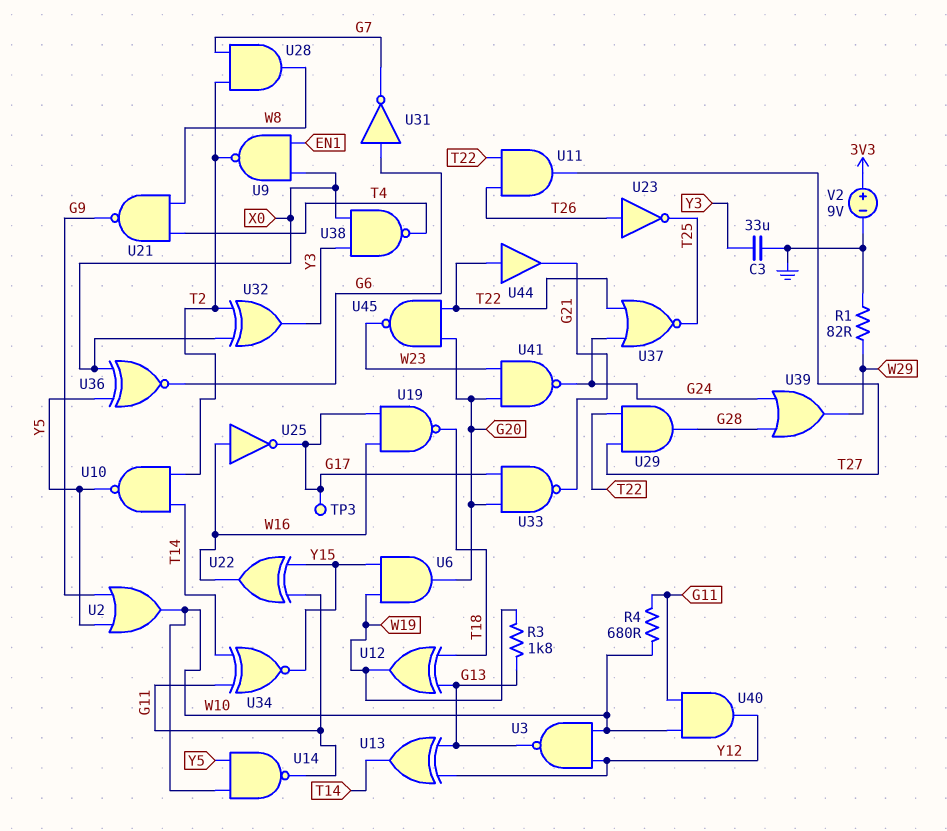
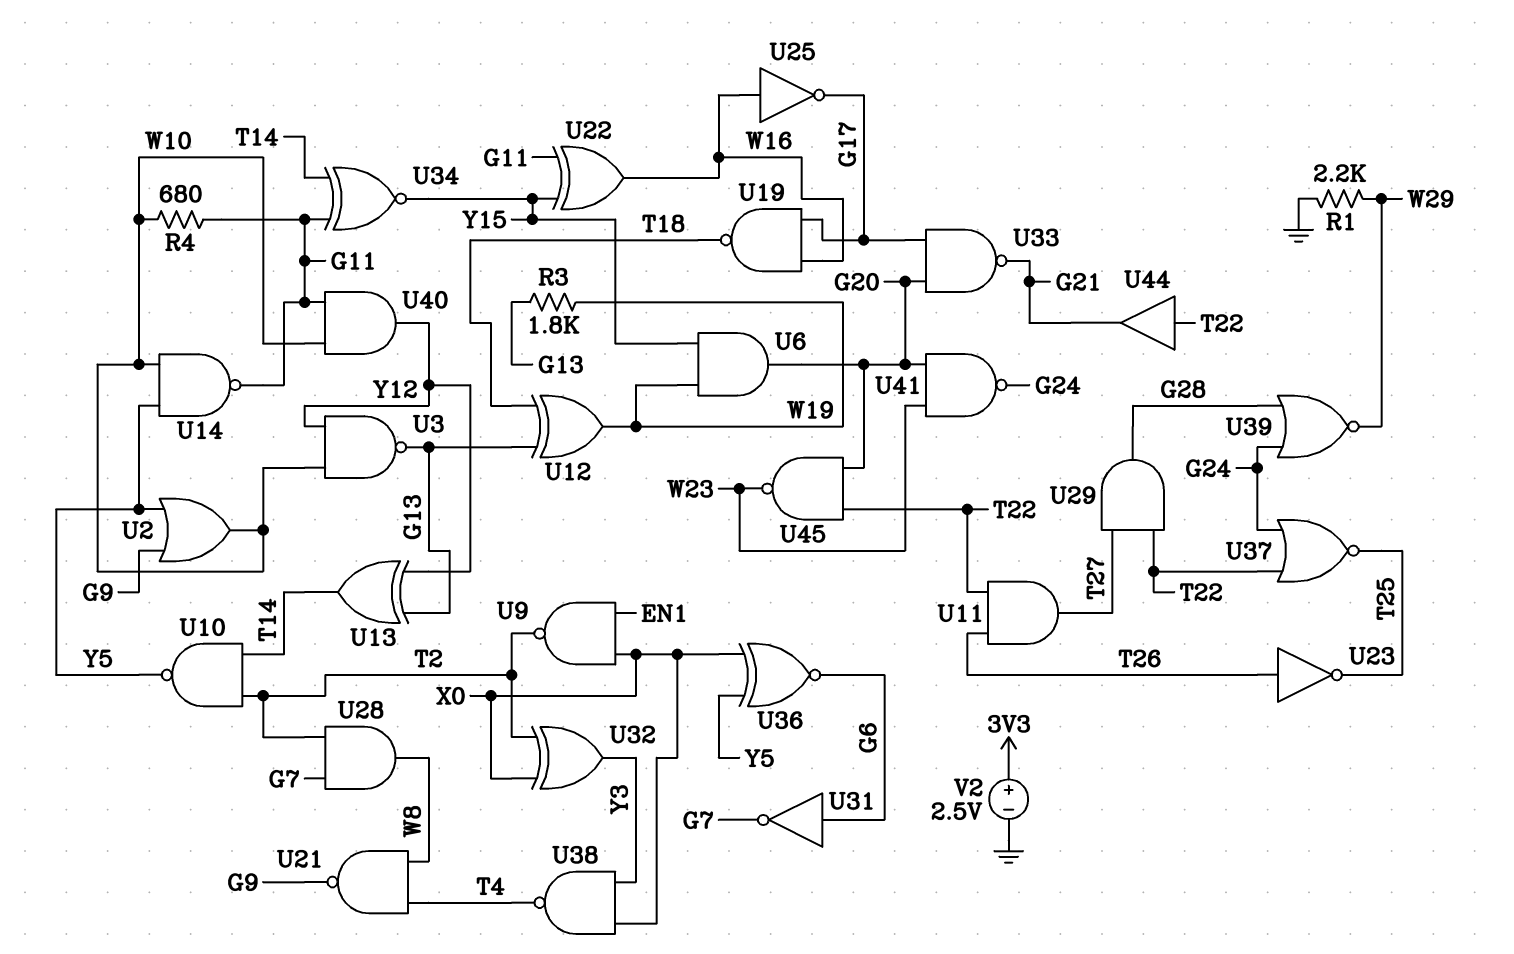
C3: 33uF (GND, Y3) -> none
R1: 82 (GND, W29) -> 2.2k (GND, W29)
TP3: test point (G17) -> none
U39: OR (in G24, in G28, out W29) -> NOR (in G24, in G28, out W29)
V2: 9V (plus 3V3, minus GND) -> 2.5V (plus 3V3, minus GND)

